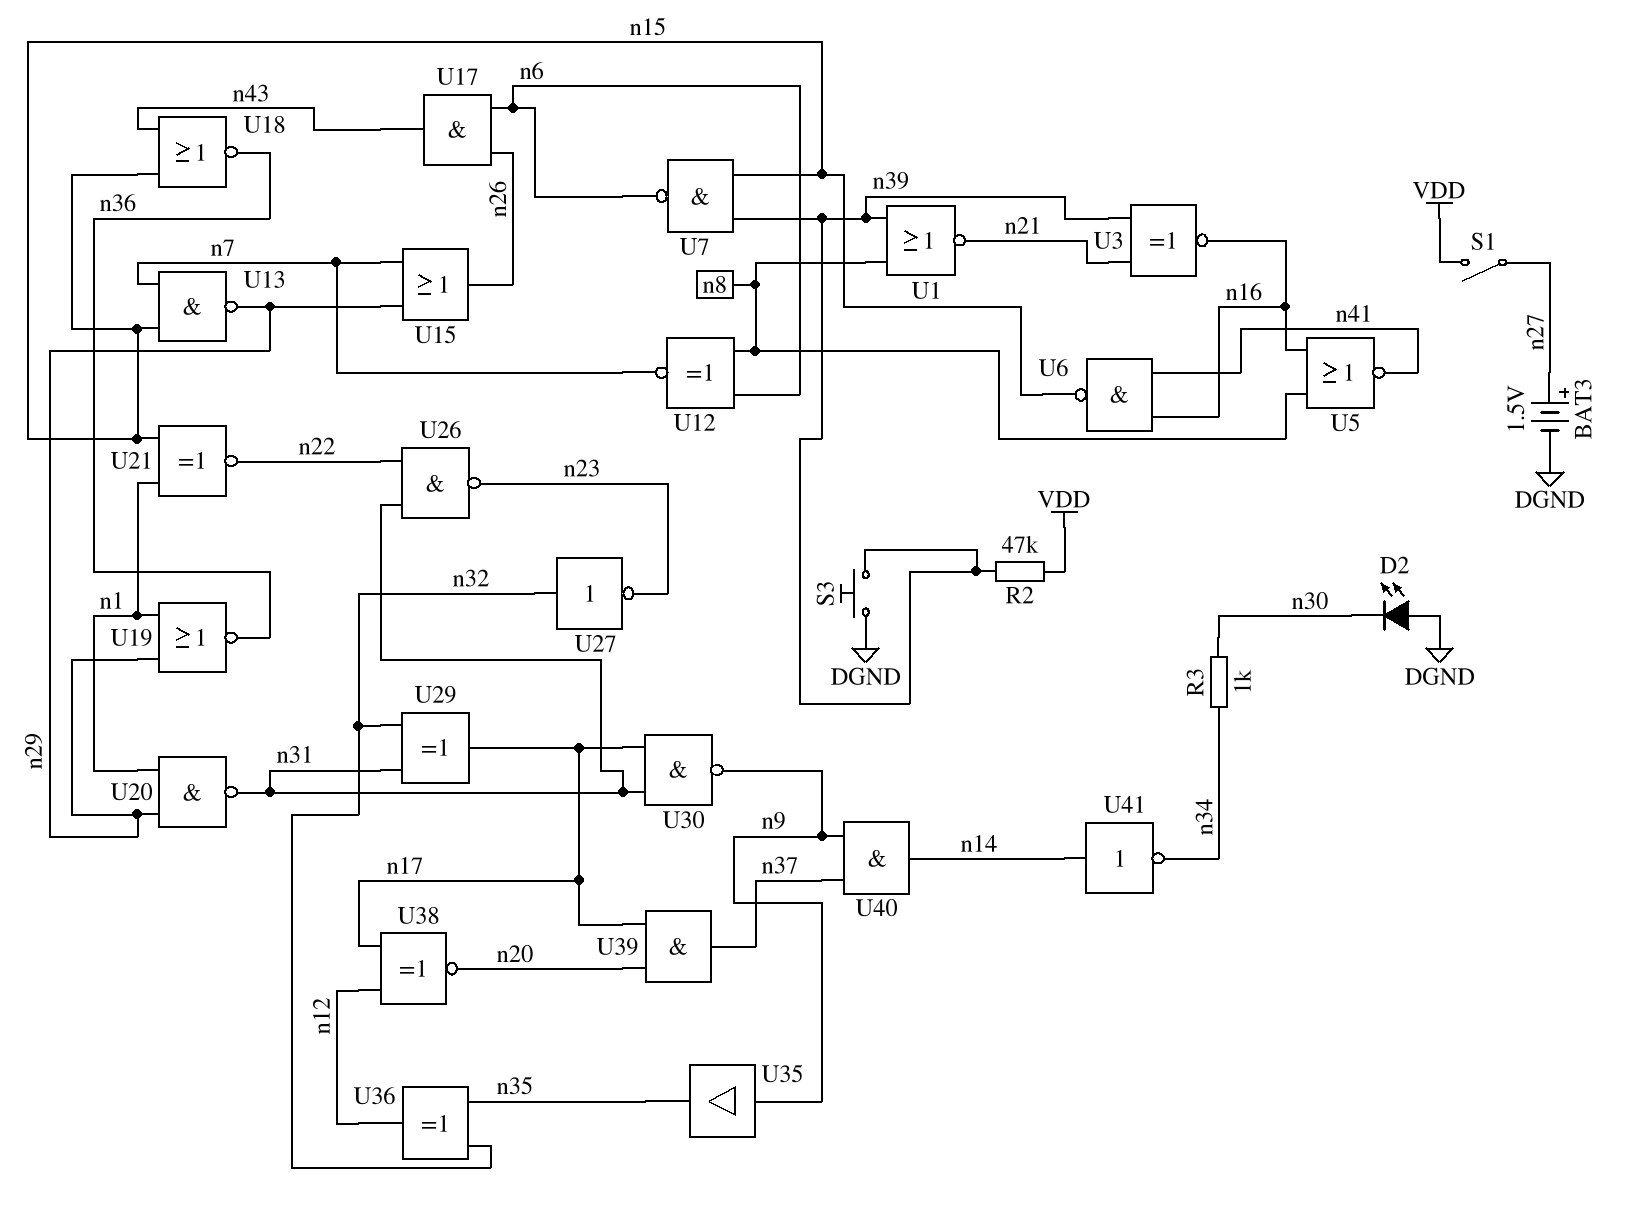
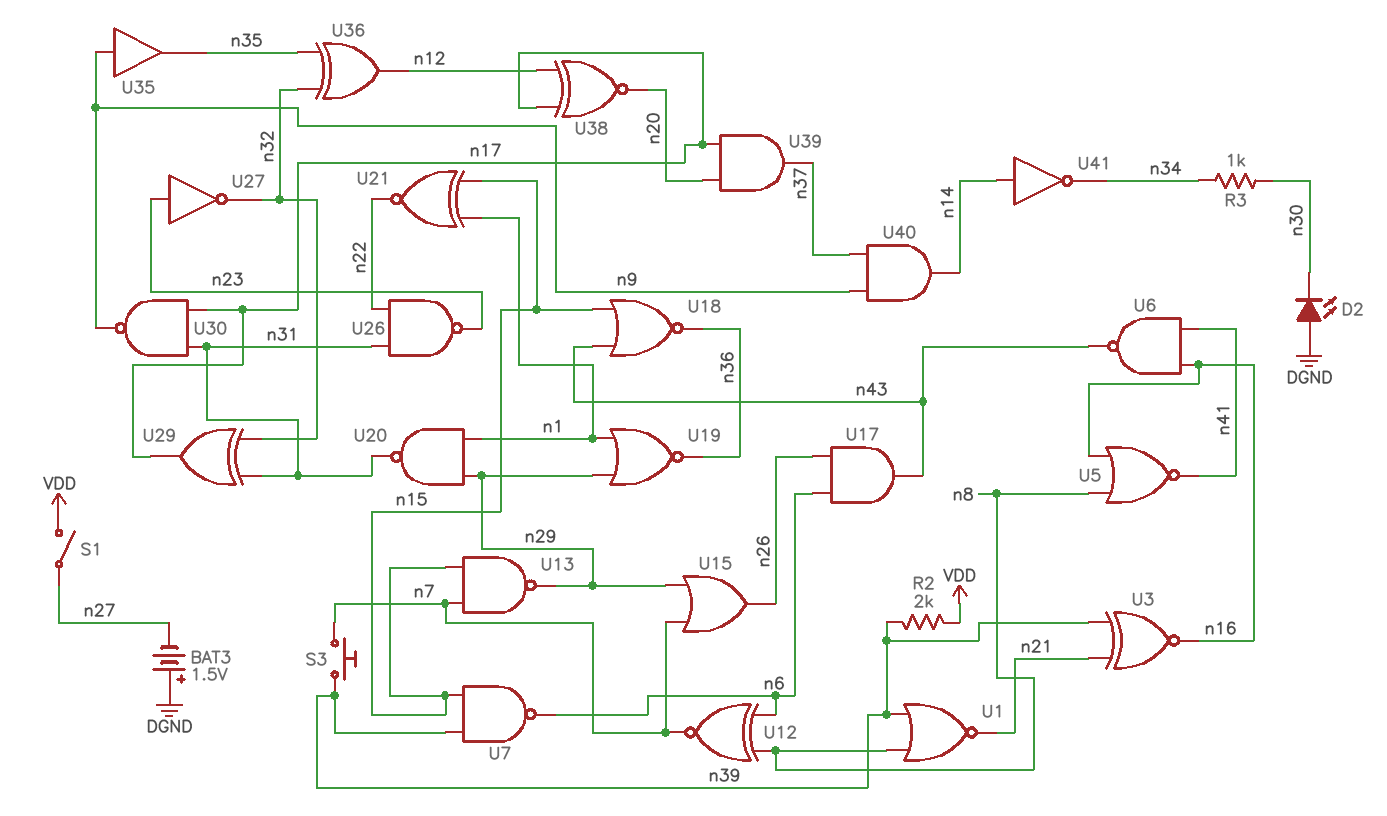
BAT3: 1.5V (plus n27, minus DGND) -> 1.5V (plus DGND, minus n27)
R2: 47k (VDD, n39) -> 2k (VDD, n39)
S3: button (DGND, n39) -> button (n7, n39)
U6: NAND (in n16, in n41, out n15) -> NAND (in n16, in n41, out n43)
U27: NOT (in n32, out n23) -> NOT (in n23, out n32)

